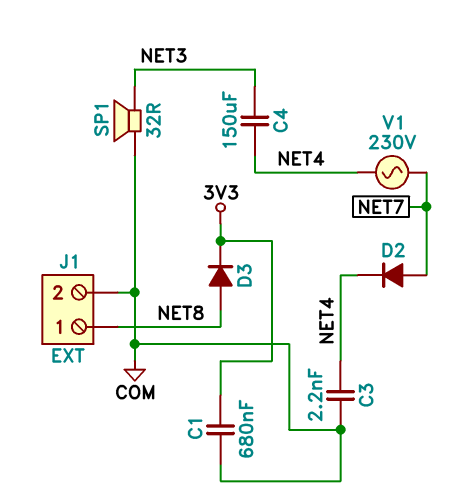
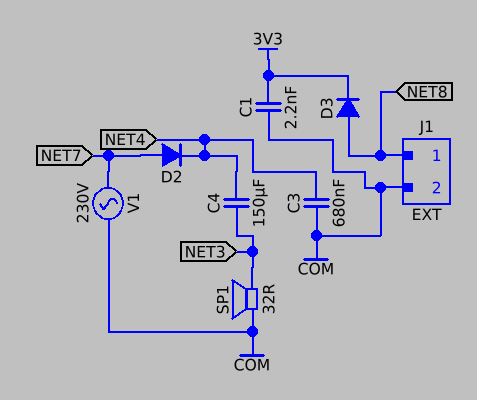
C1: 680nF (3V3, COM) -> 2.2nF (3V3, COM)
C3: 2.2nF (COM, NET4) -> 680nF (COM, NET4)
V1: AC 230V (NET4, NET7) -> AC 230V (COM, NET7)

